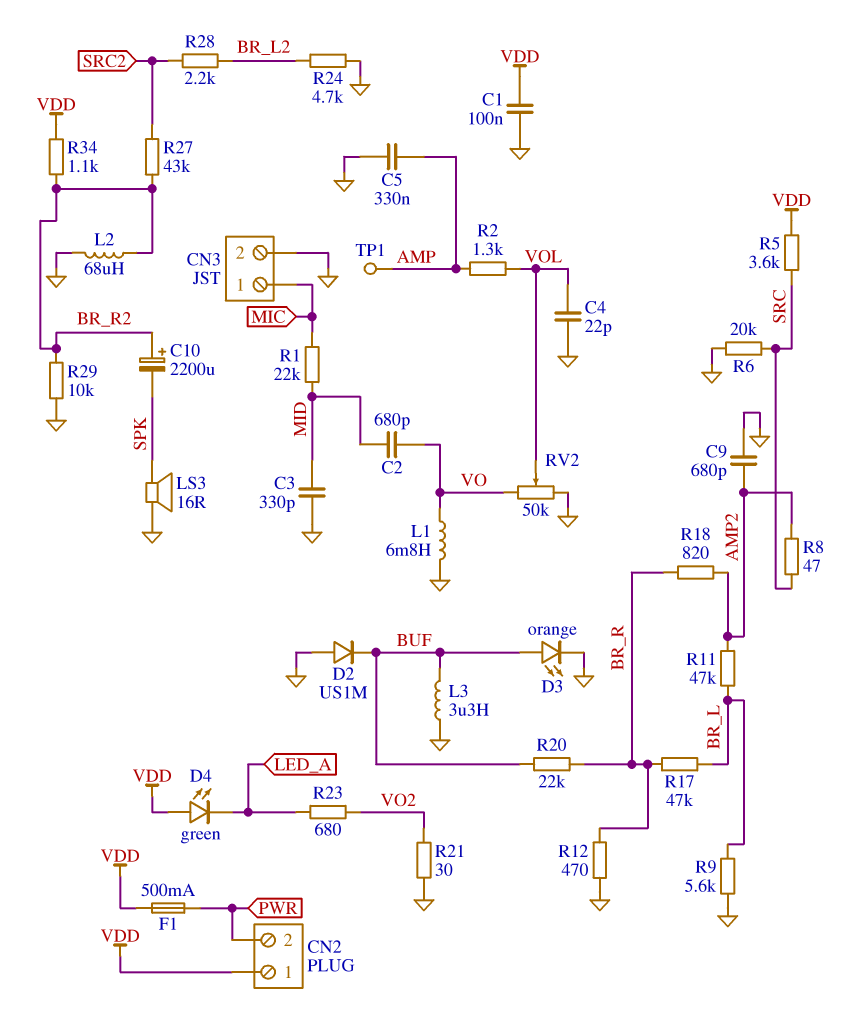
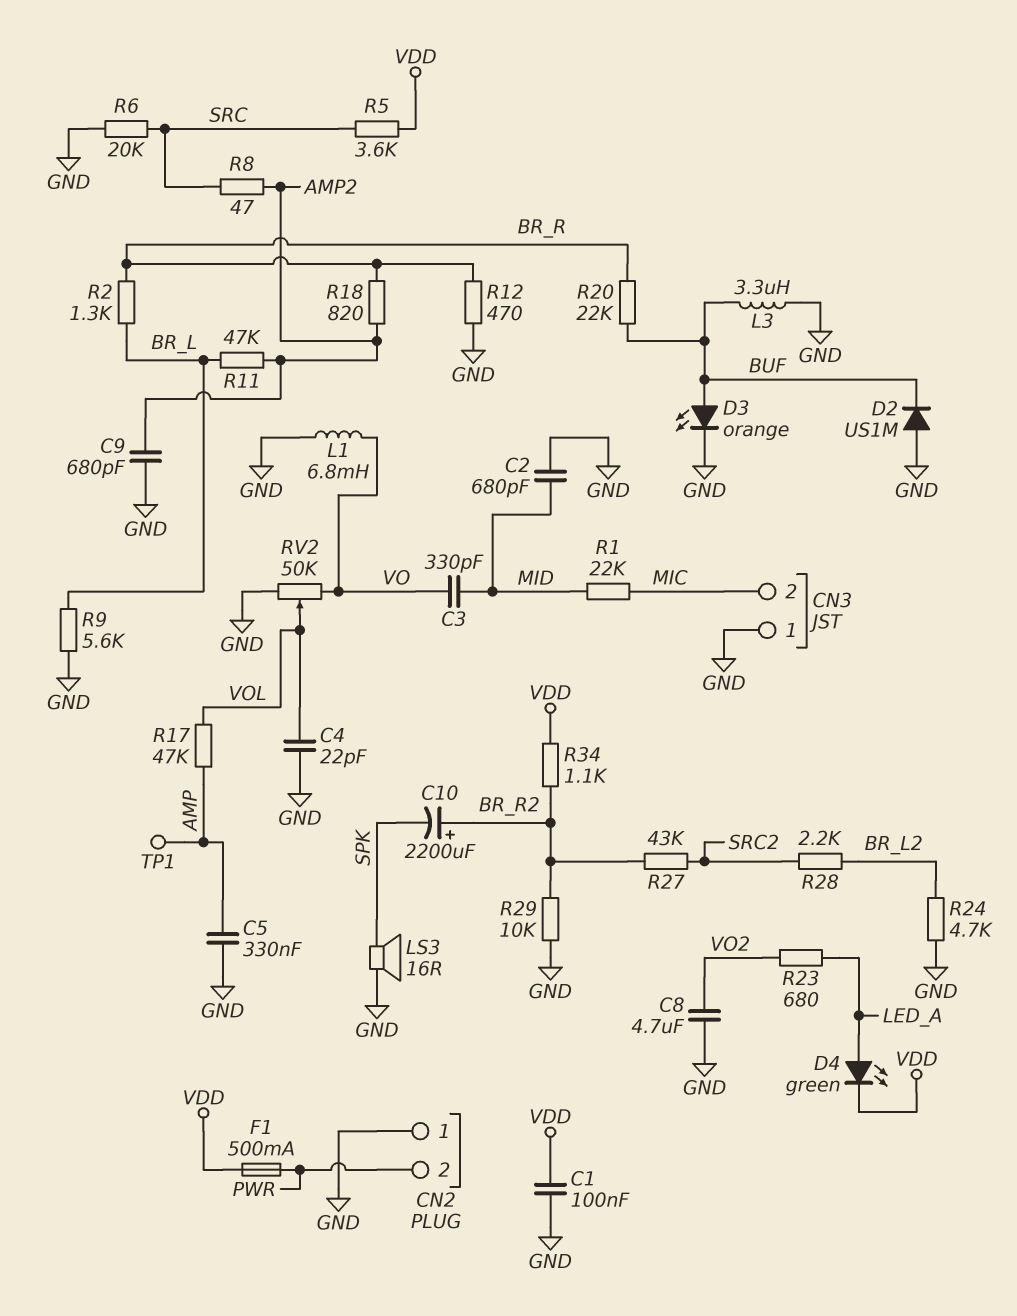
C2: 680pF (MID, VO) -> 680pF (GND, MID)
C3: 330pF (GND, MID) -> 330pF (MID, VO)
C8: none -> 4.7uF (GND, VO2)
CN2 pin 1: VDD -> GND
CN3 pin 1: MIC -> GND
CN3 pin 2: GND -> MIC
D4: LED green (A VDD, K LED_A) -> LED green (A LED_A, K VDD)
L2: 68uH (BR_R2, GND) -> none
R2: 1.3k (AMP, VOL) -> 1.3k (BR_L, BR_R)
R17: 47k (BR_L, BR_R) -> 47k (AMP, VOL)
R21: 30 (GND, VO2) -> none

